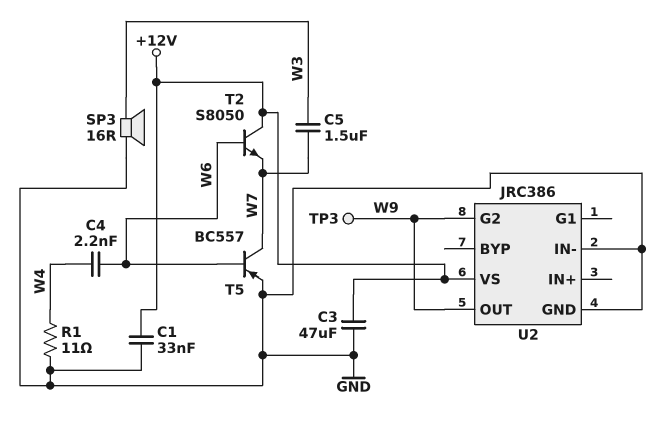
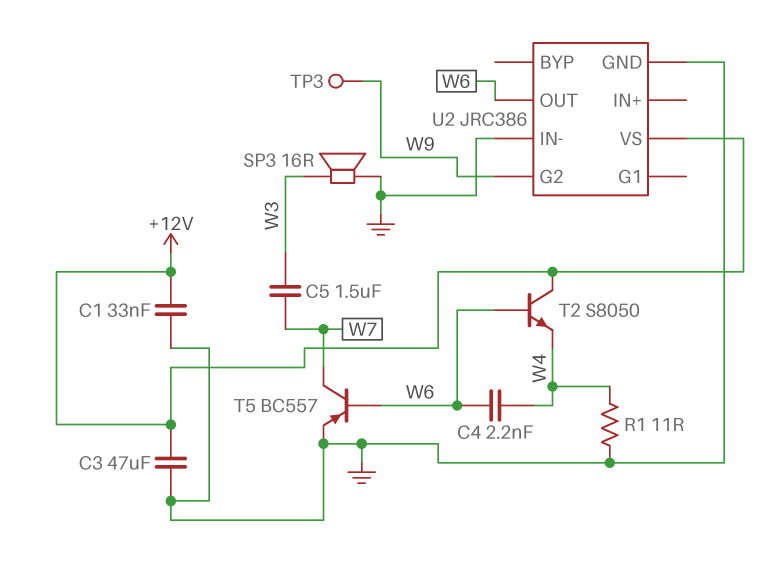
T2: NPN S8050 (B W6, C +12V, E W7) -> NPN S8050 (B W6, C +12V, E W4)
U2 pin OUT: W9 -> W6

